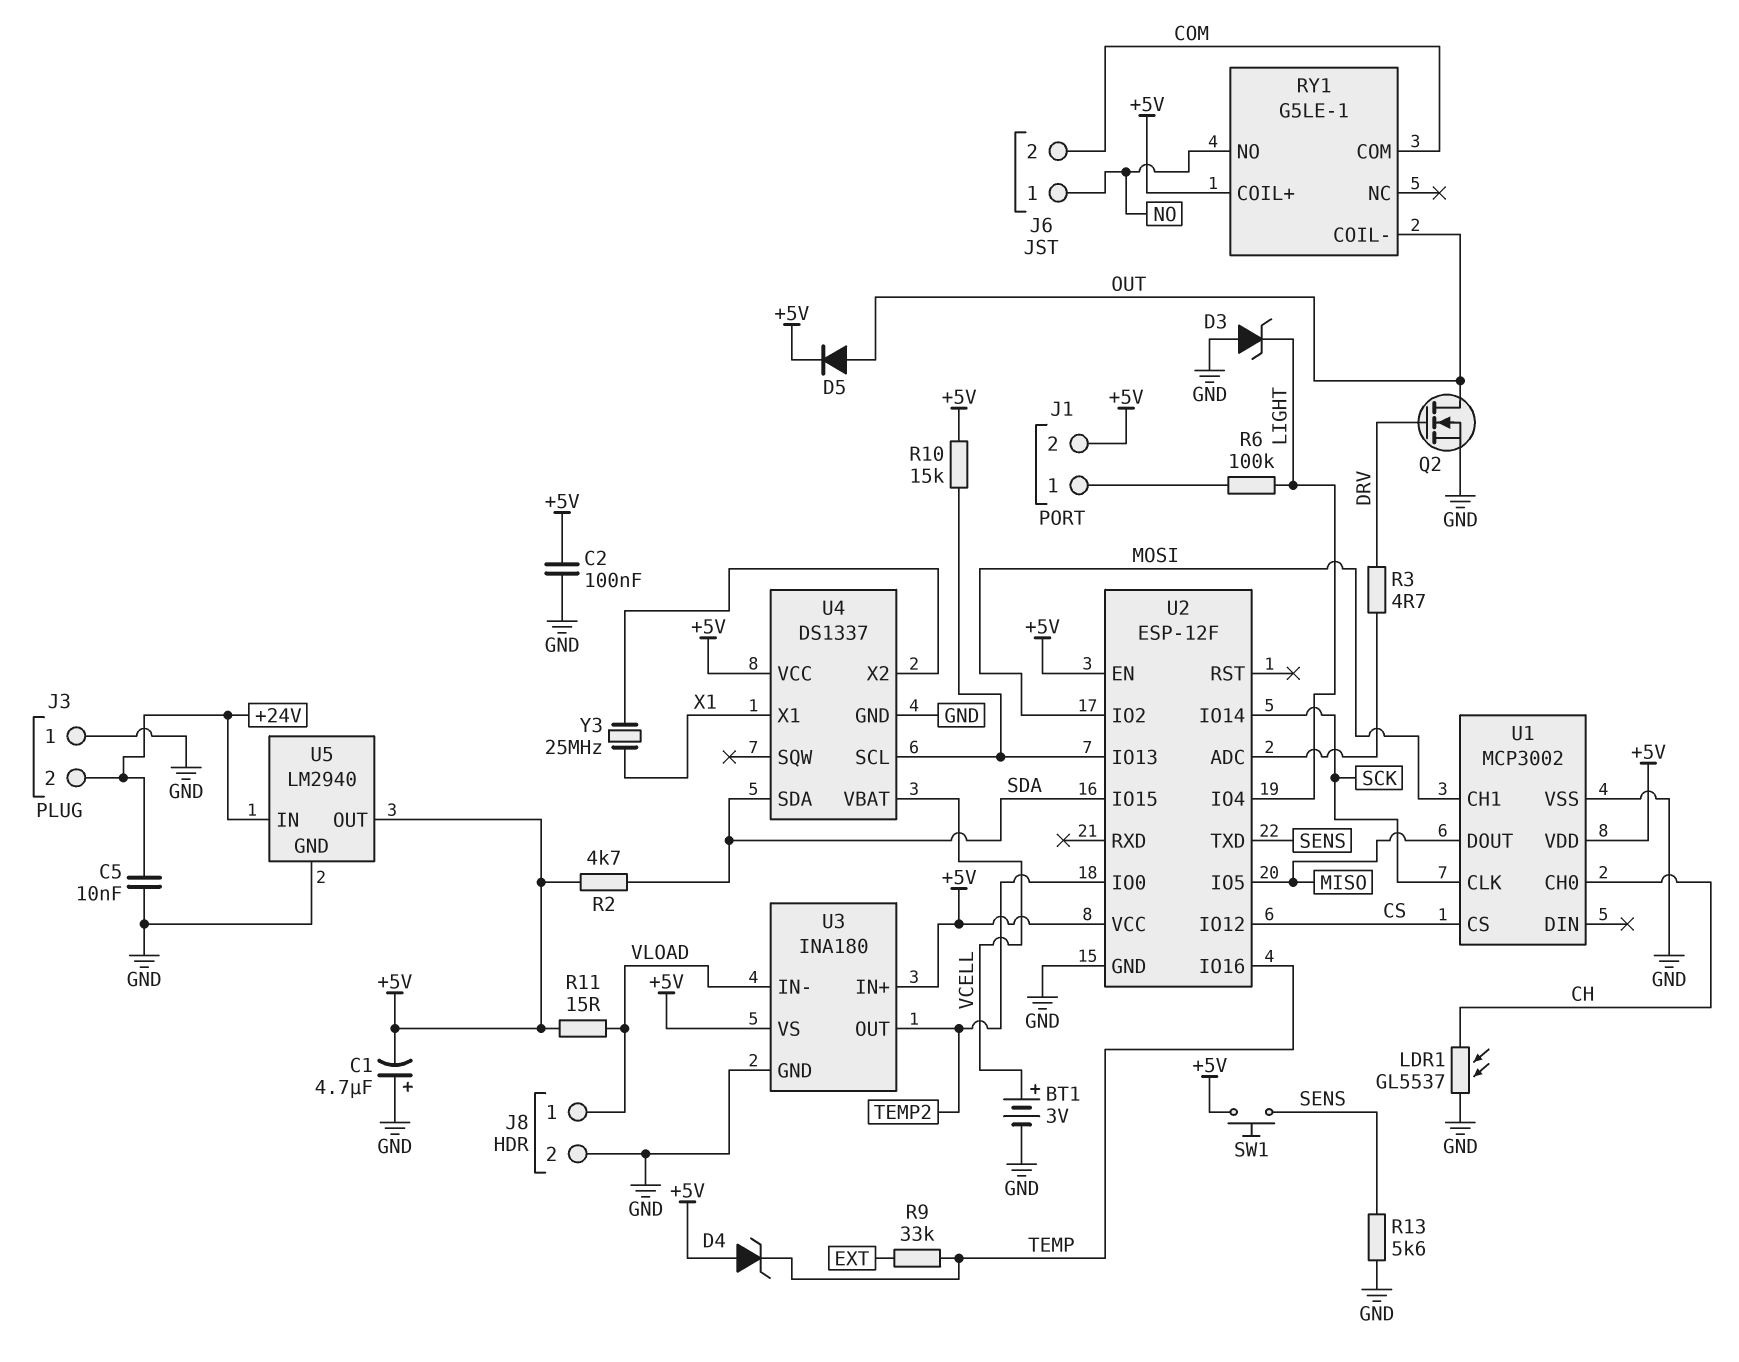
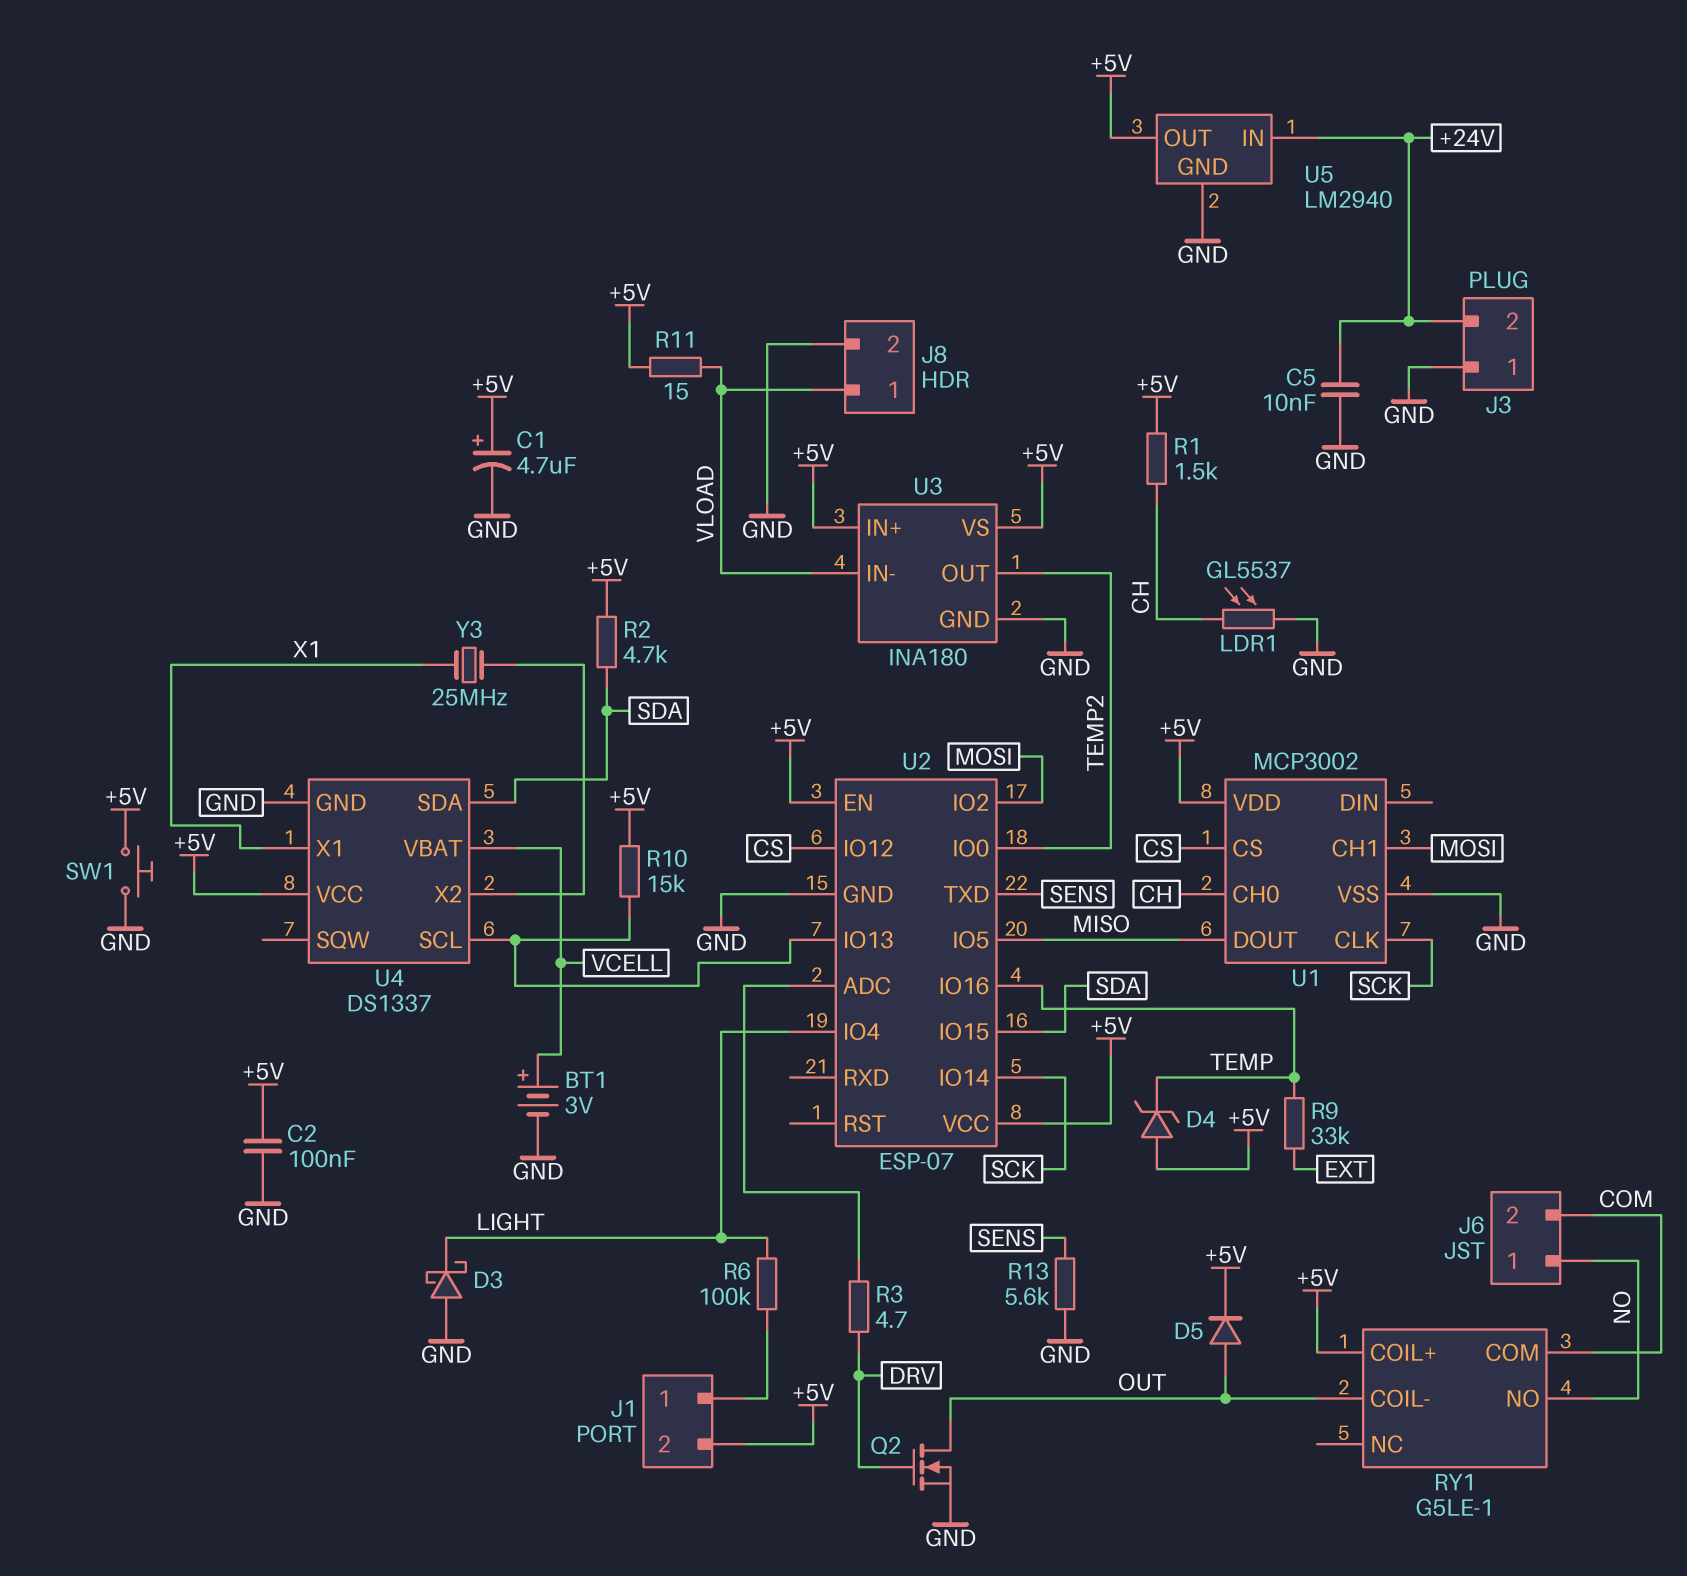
C1: 4.7uF (plus GND, minus +5V) -> 4.7uF (plus +5V, minus GND)
D3: zener (A GND, K LIGHT) -> schottky (A GND, K LIGHT)
R1: none -> 1.5k (+5V, CH)
SW1: button (+5V, SENS) -> button (+5V, GND)
U2: ESP-12F -> ESP-07

